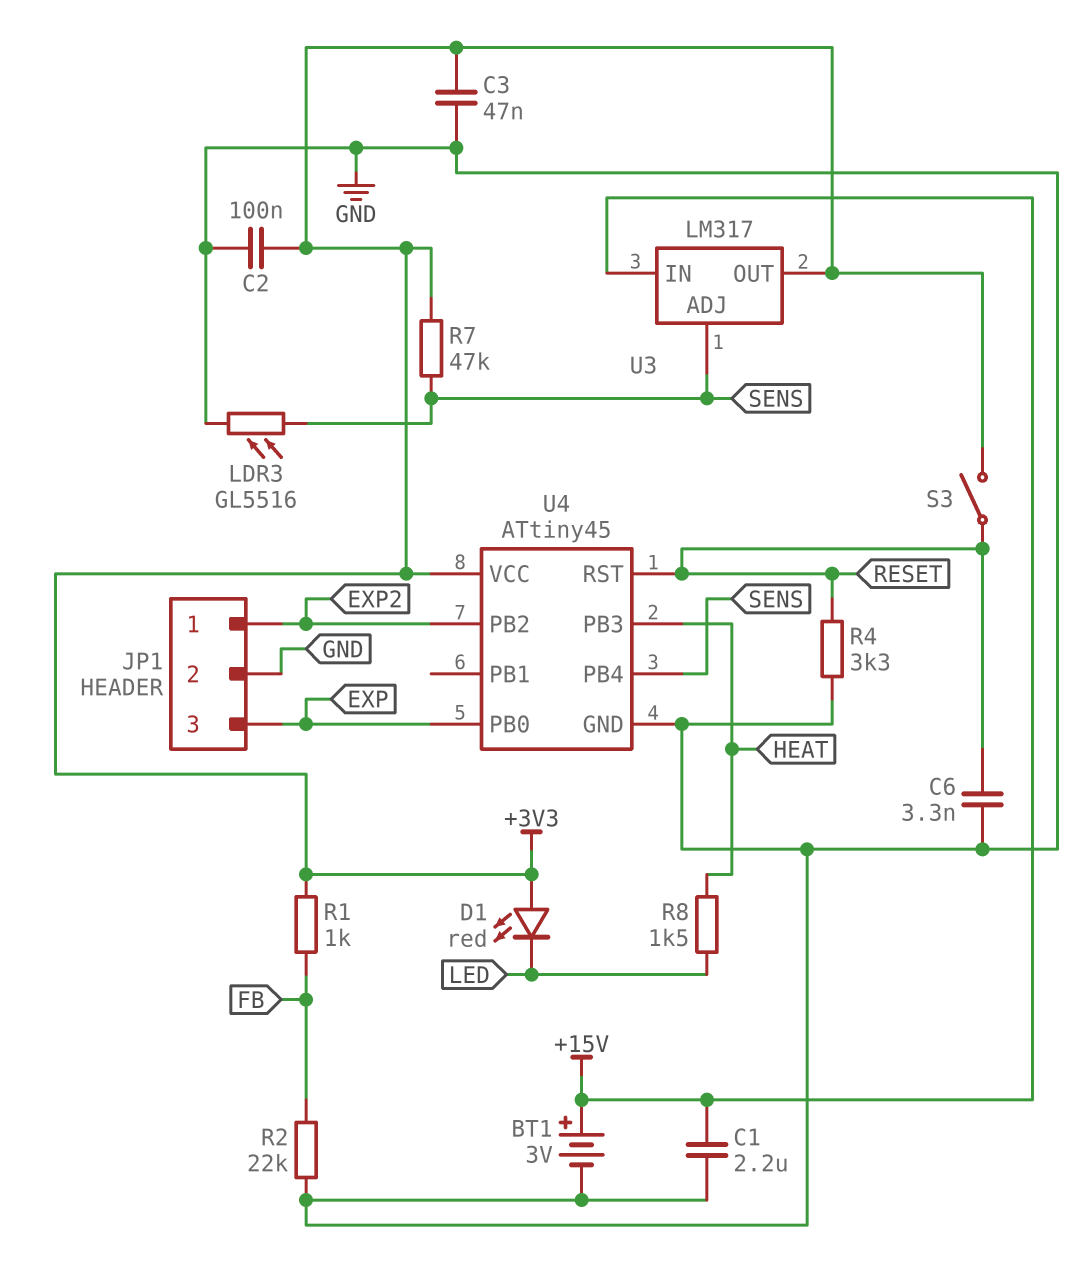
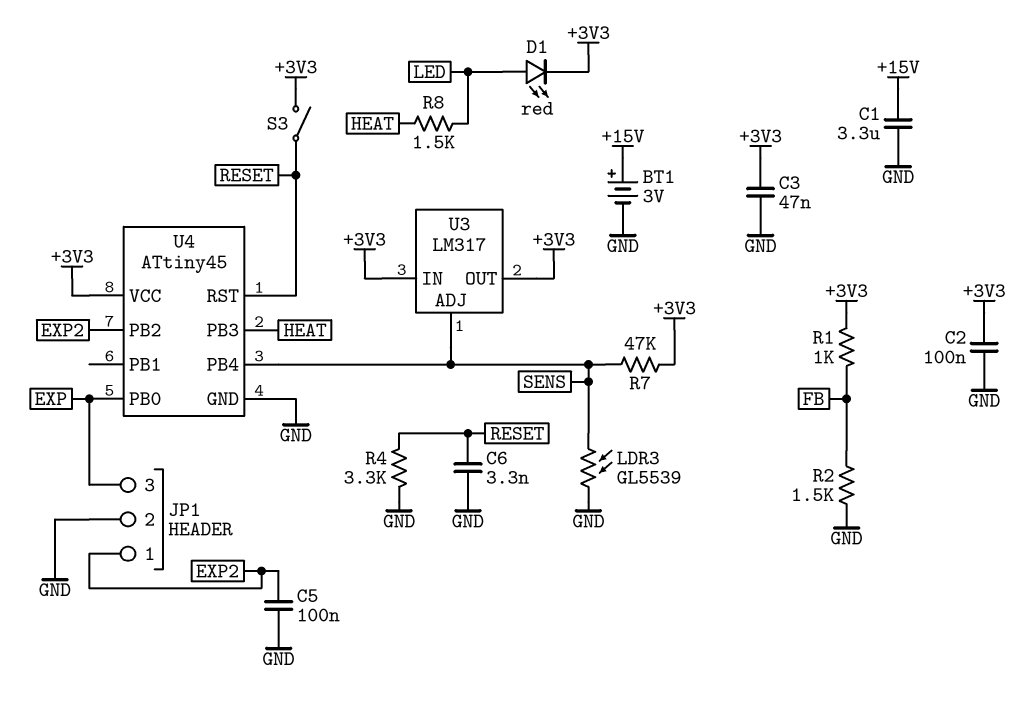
C1: 2.2uF (+15V, GND) -> 3.3uF (+15V, GND)
C5: none -> 100nF (EXP2, GND)
D1: LED red (A +3V3, K LED) -> LED red (A LED, K +3V3)
LDR3: GL5516 (GND, SENS) -> GL5539 (GND, SENS)
R2: 22k (FB, GND) -> 1.5k (FB, GND)
U3 pin IN: +15V -> +3V3

